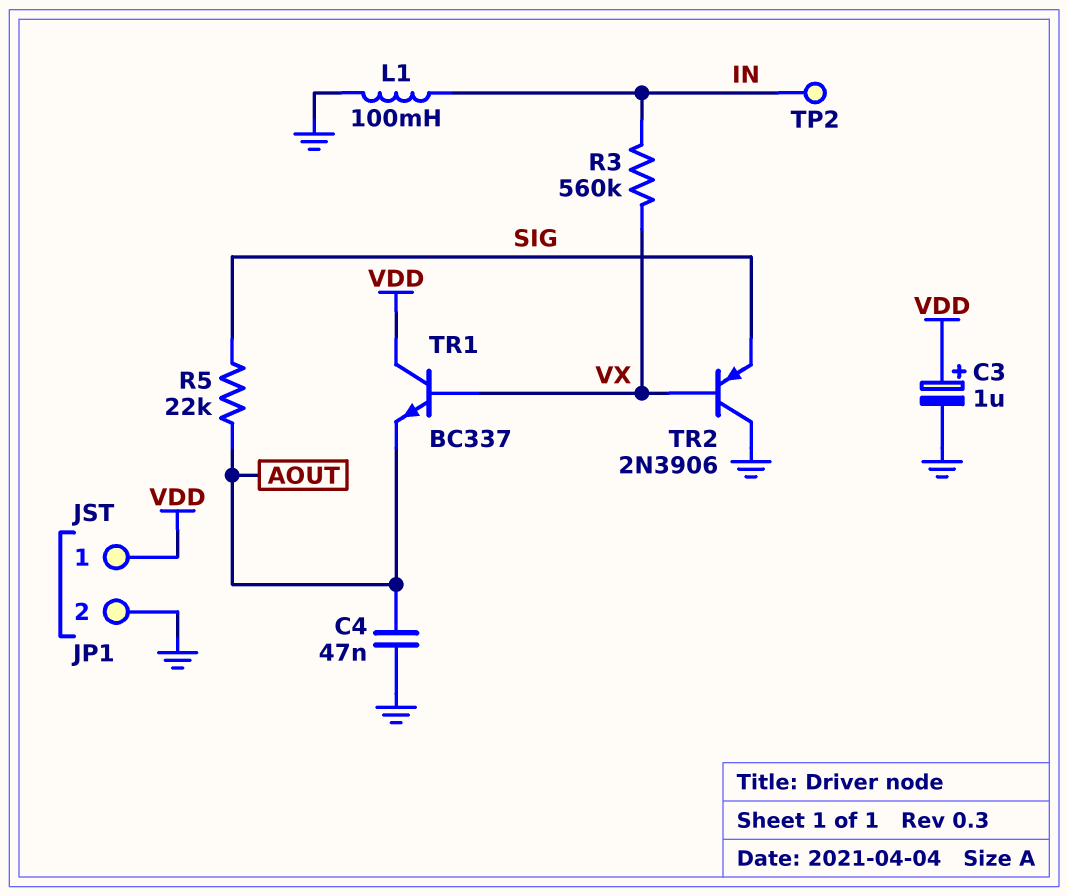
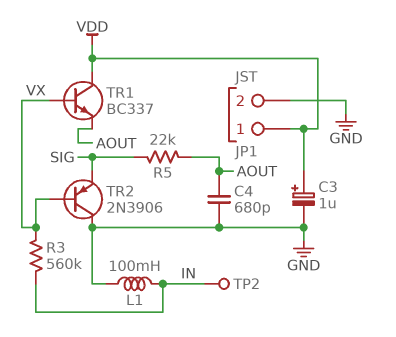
C4: 47nF (AOUT, GND) -> 680pF (AOUT, GND)

